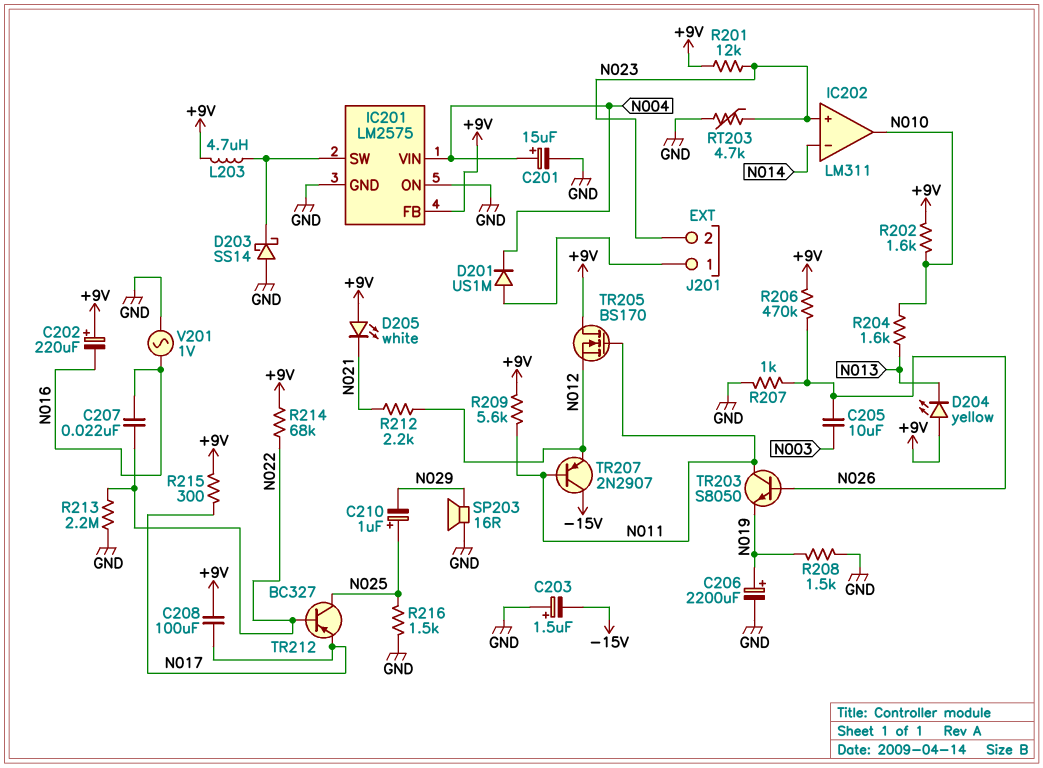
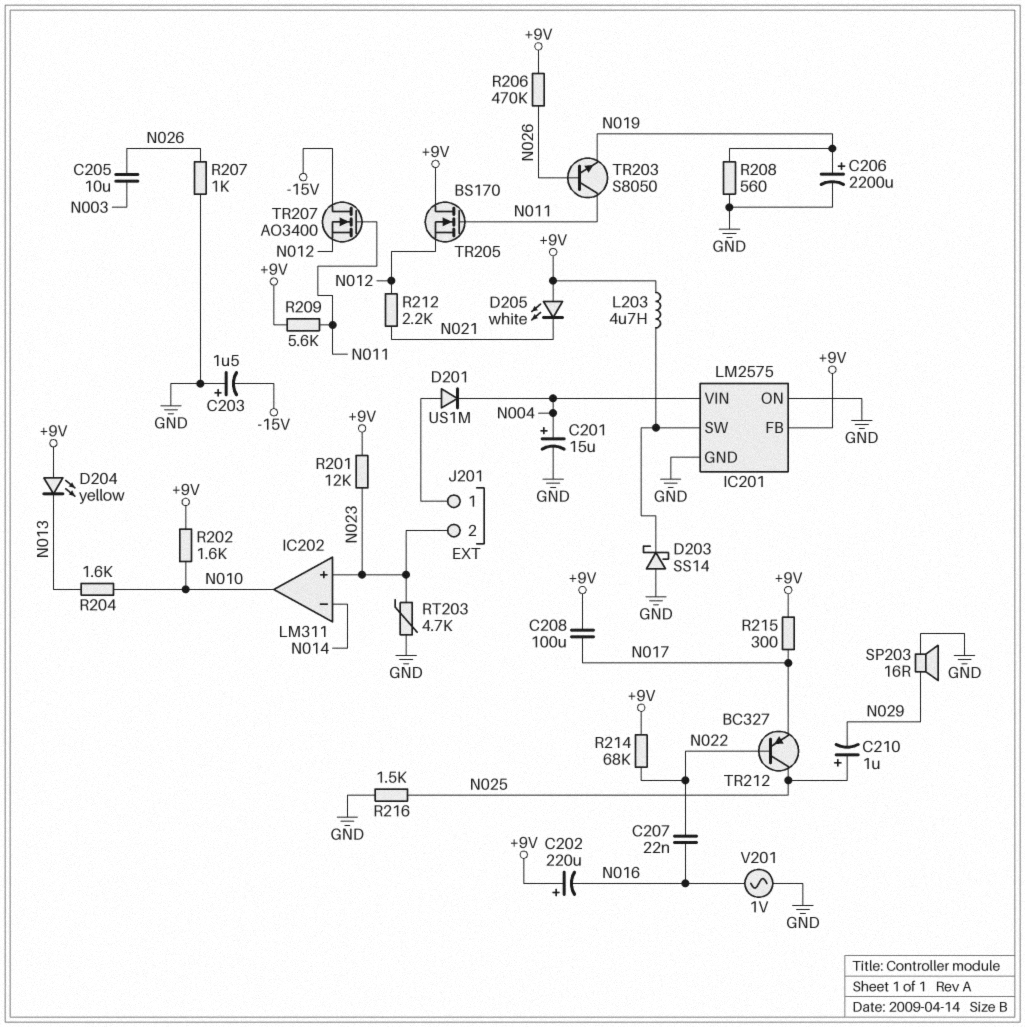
R208: 1.5k (GND, N019) -> 560 (GND, N019)
R213: 2.2M (GND, N022) -> none
TR207: PNP 2N2907 (B N011, C -15V, E N012) -> NMOS AO3400 (G N011, D -15V, S N012)

